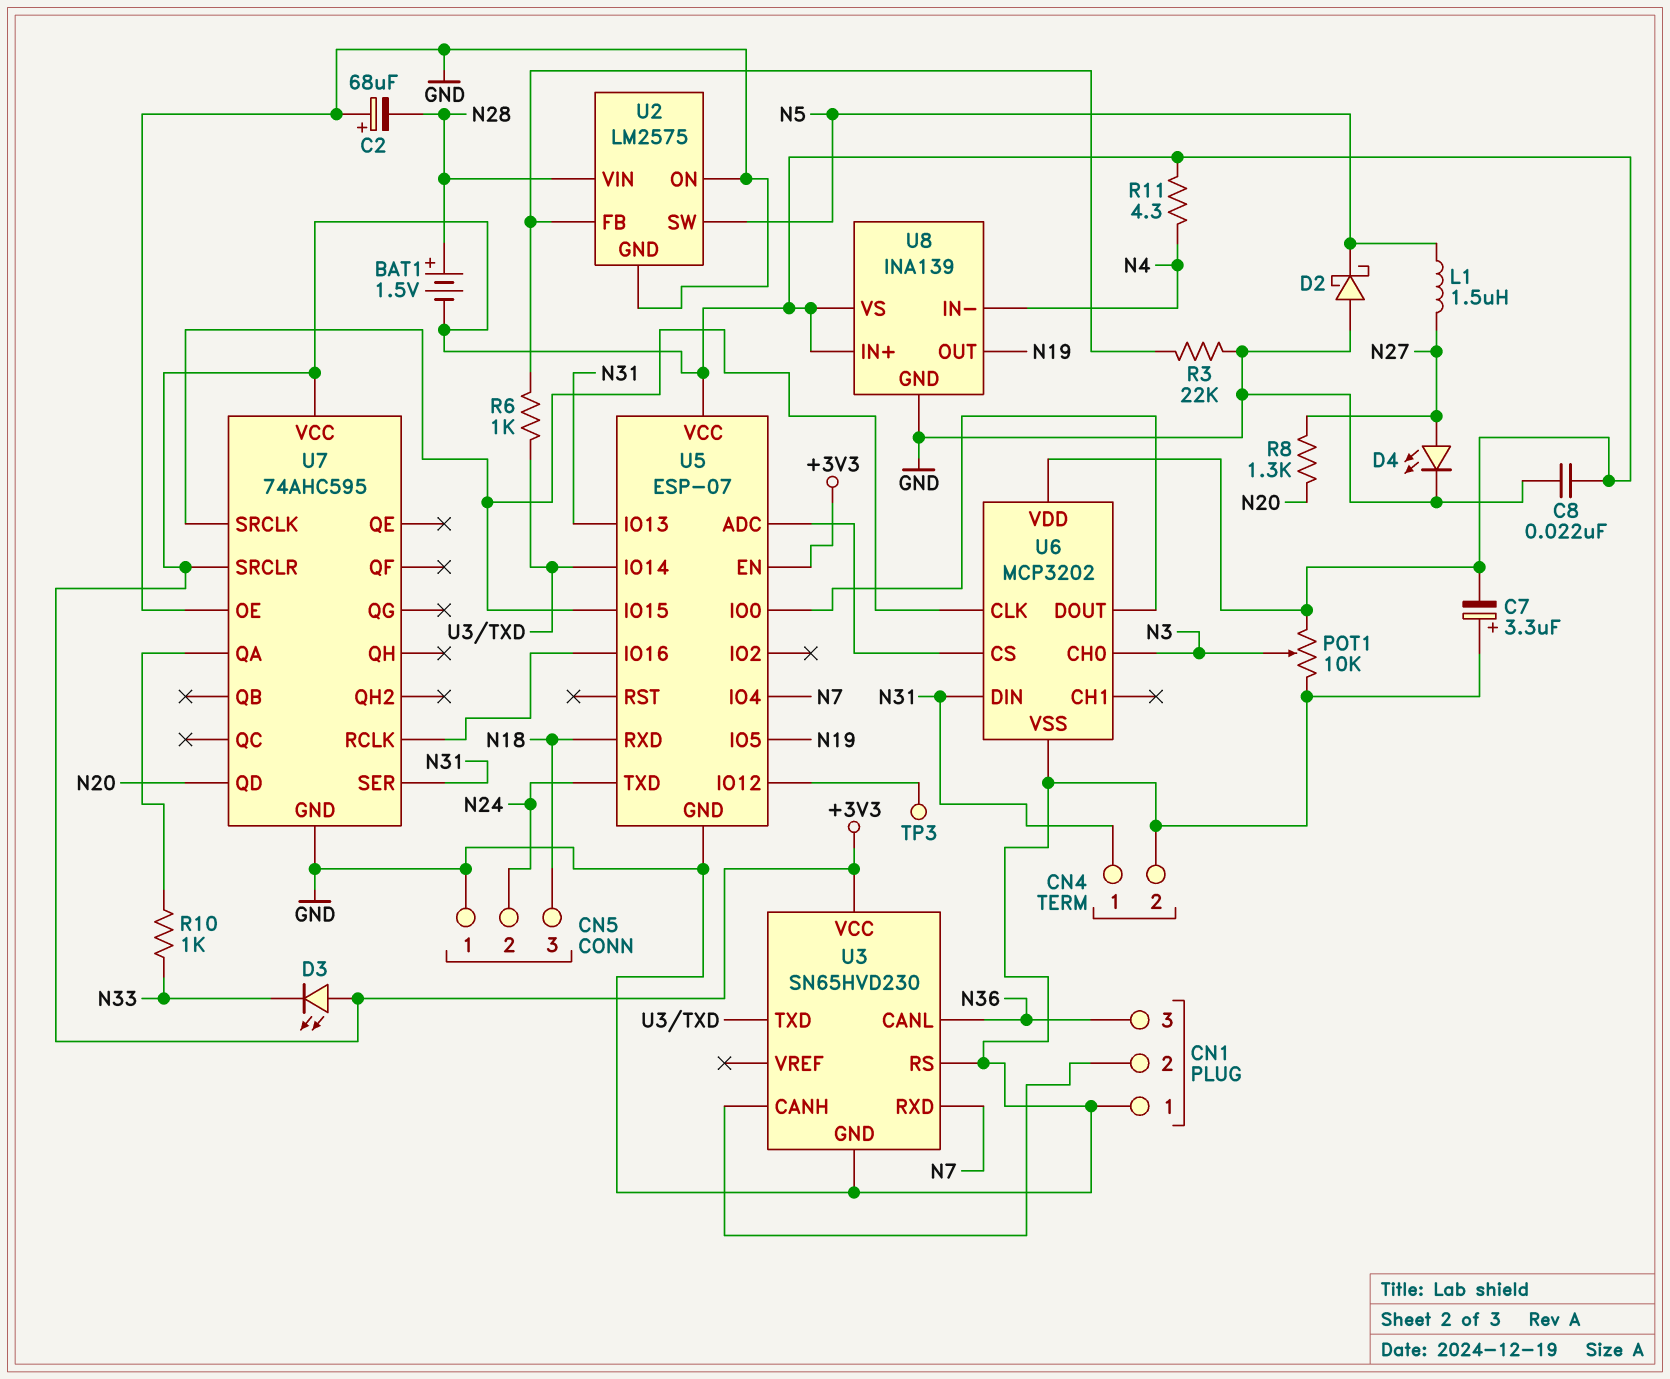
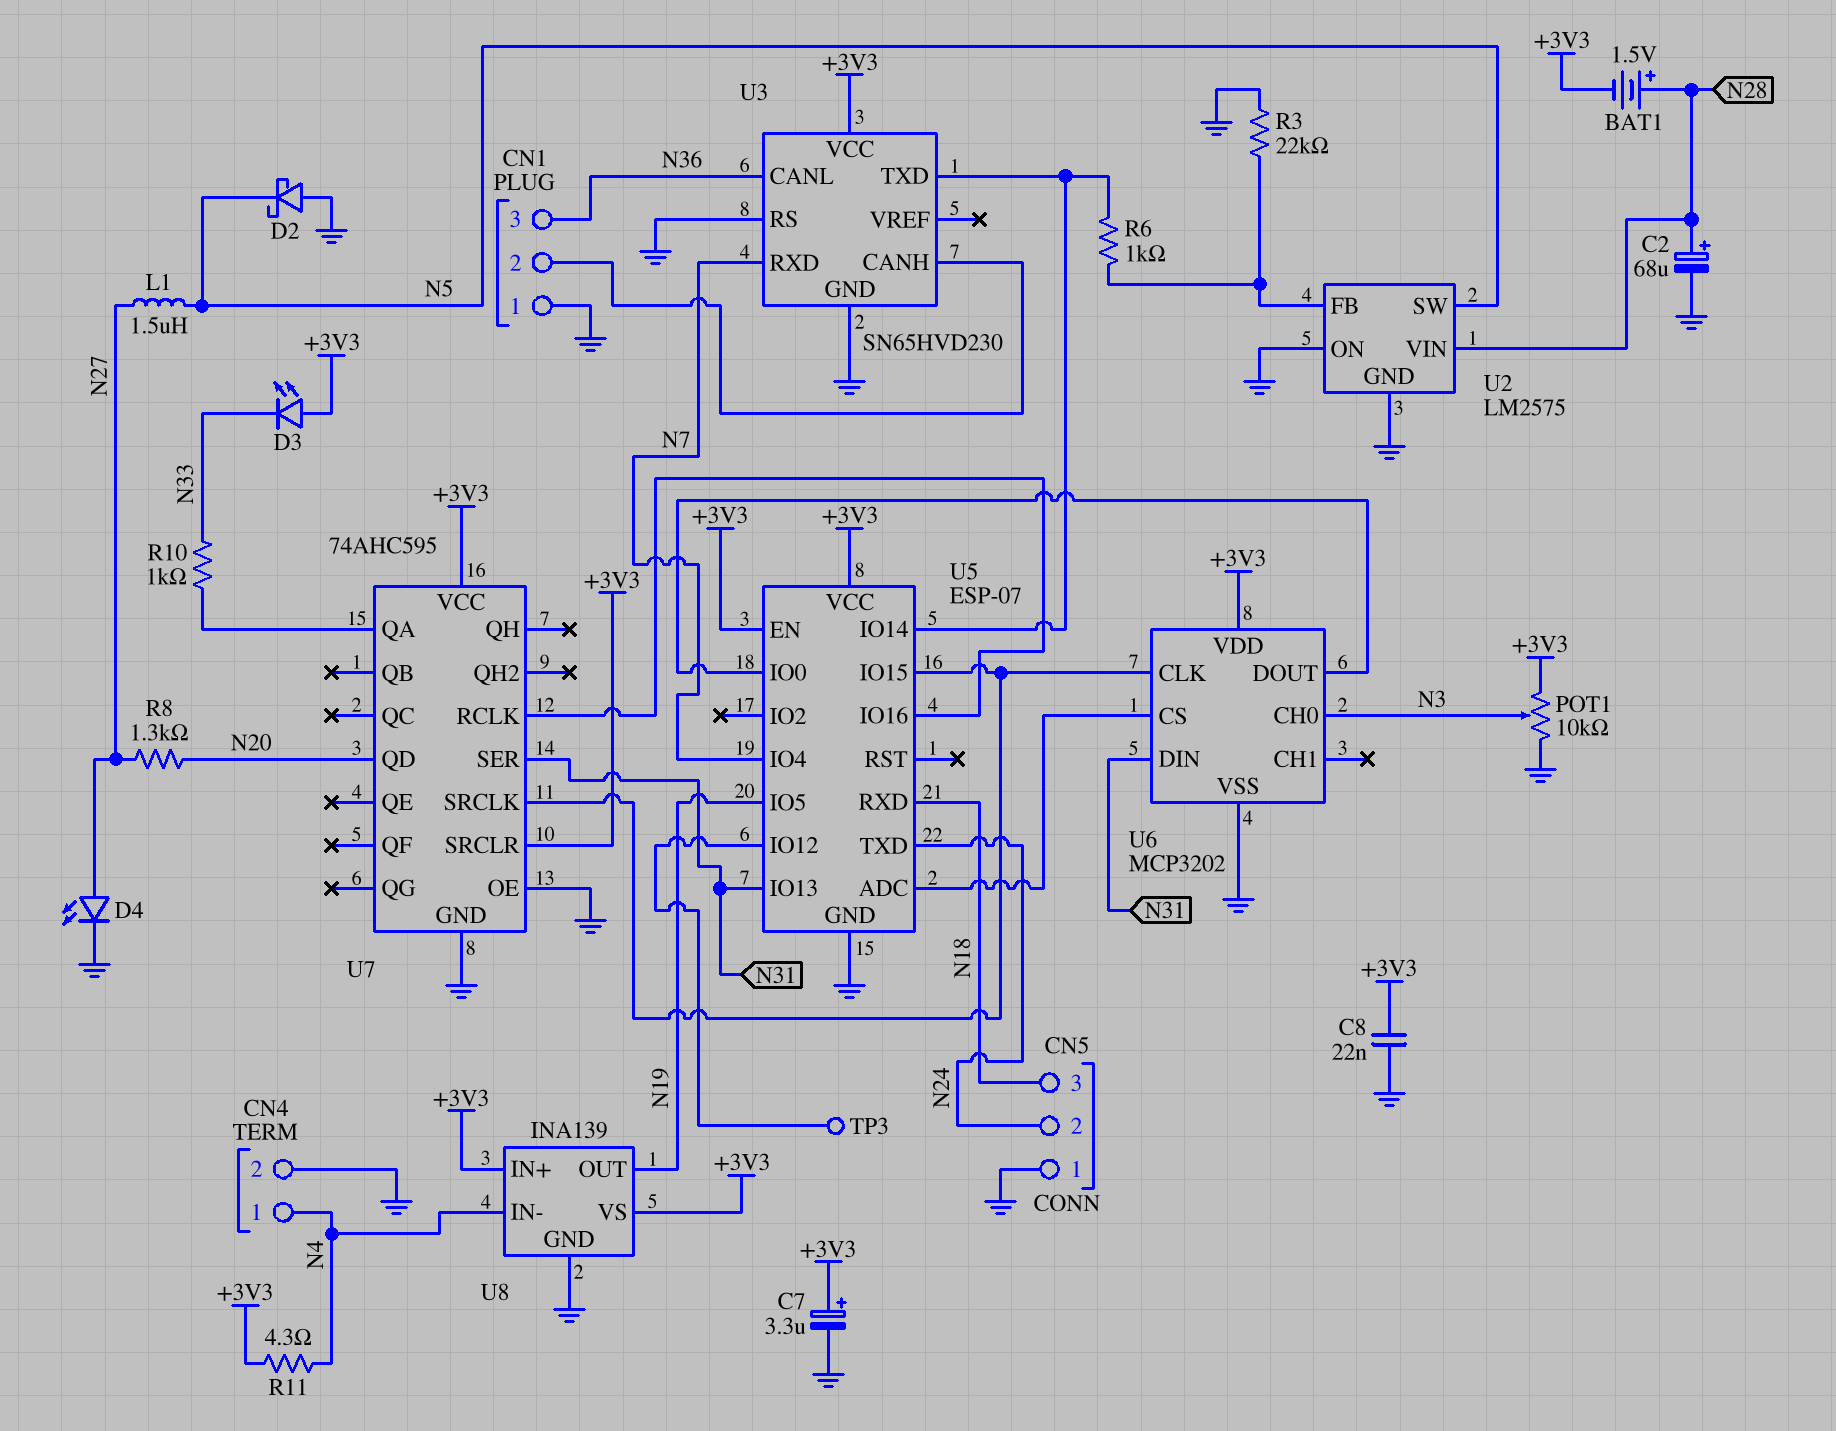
C2: 68uF (plus GND, minus N28) -> 68uF (plus N28, minus GND)
C7: 3.3uF (plus GND, minus +3V3) -> 3.3uF (plus +3V3, minus GND)
CN4 pin 1: N31 -> N4

